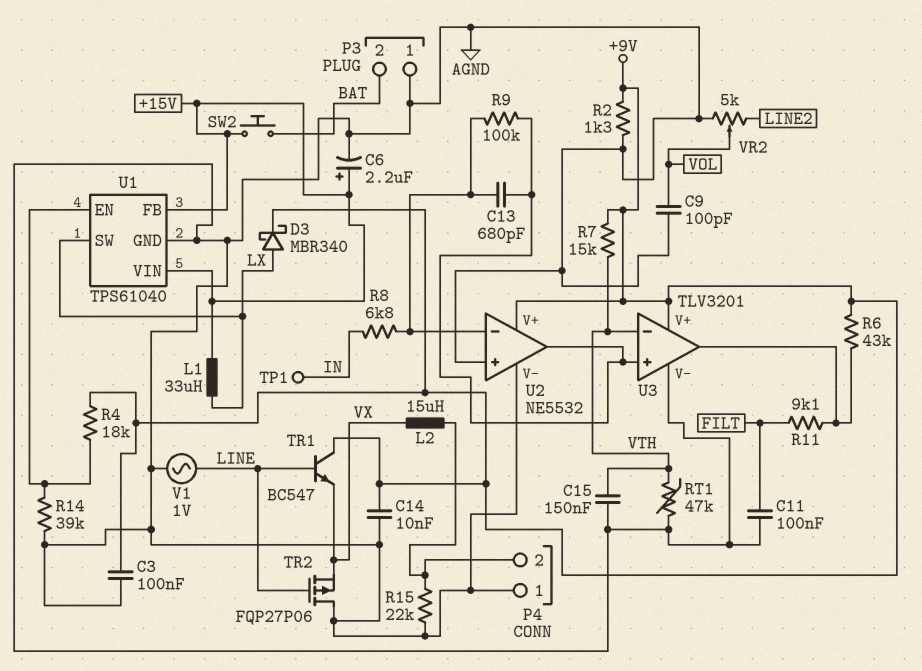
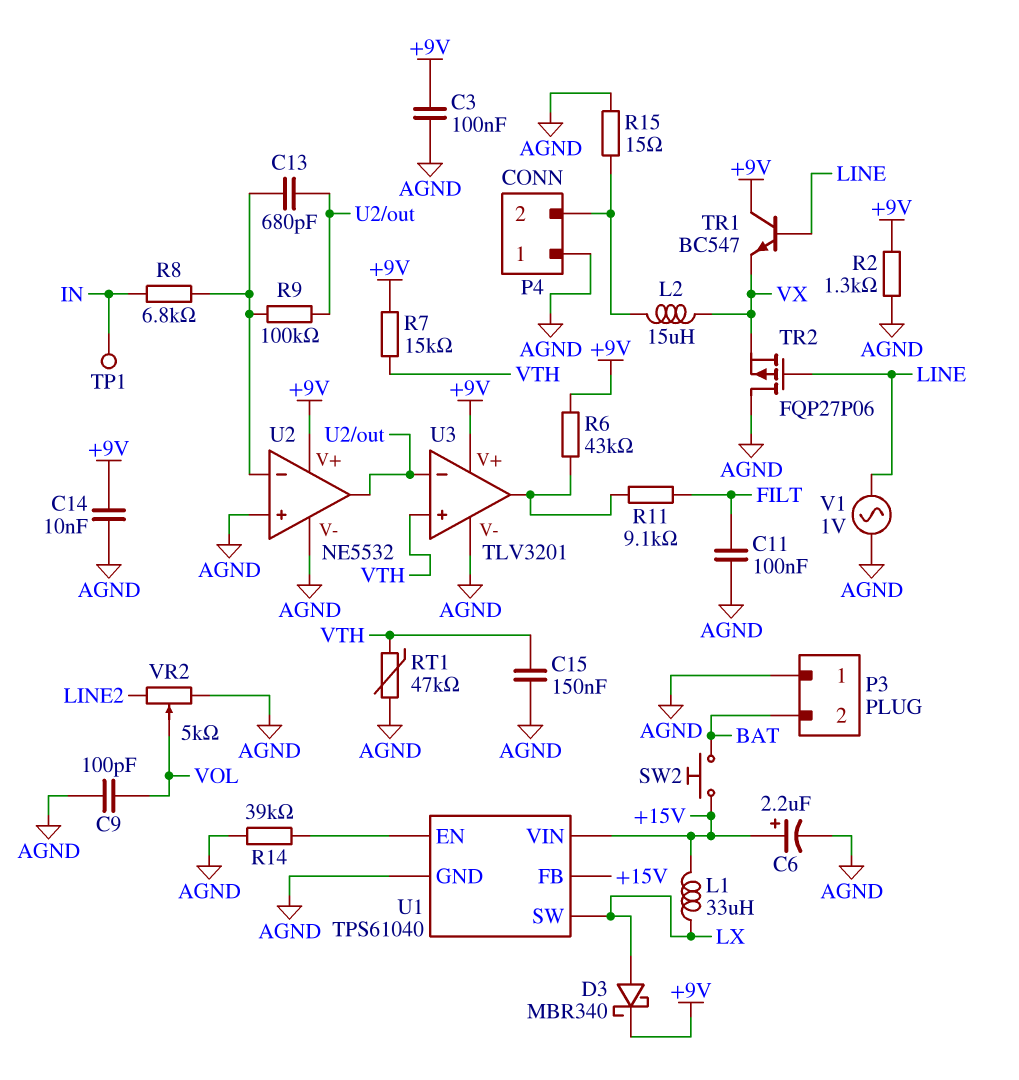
R4: 18k (+9V, U1/EN) -> none
R15: 22k (AGND, P4/2) -> 15 (AGND, P4/2)
U3 pin in+: U2/out -> VTH
U3 pin in-: VTH -> U2/out

